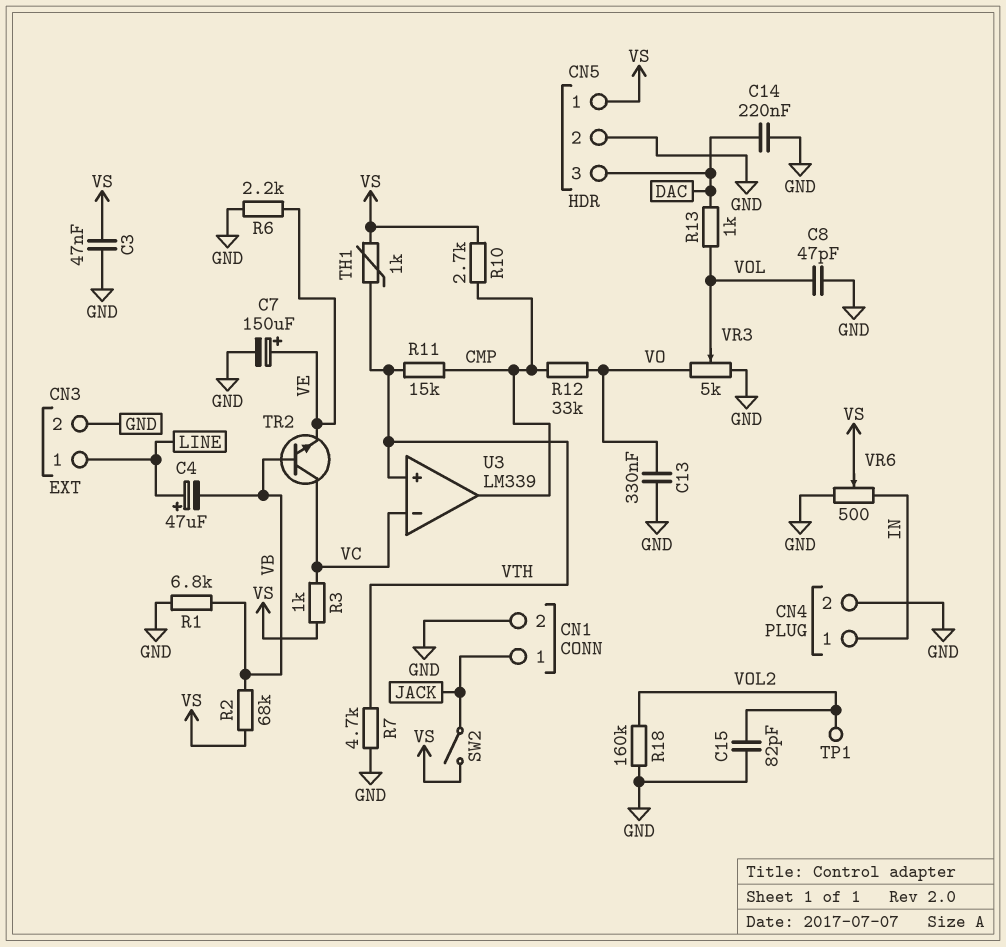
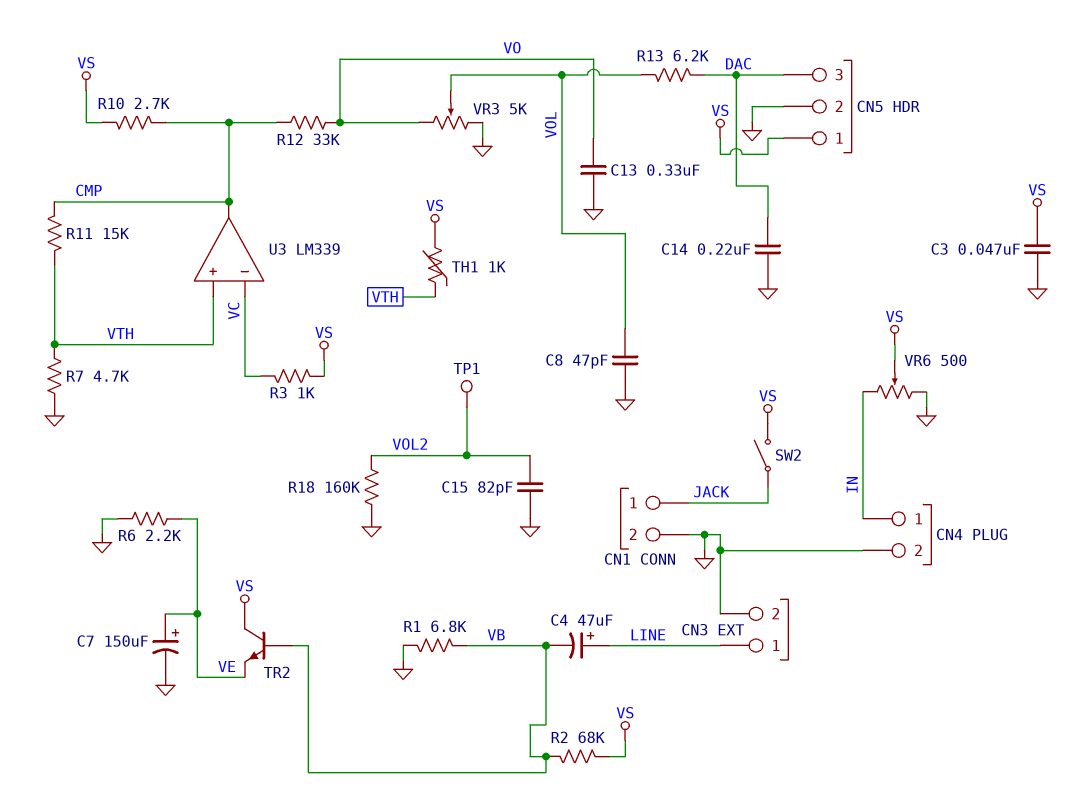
R13: 1k (DAC, VOL) -> 6.2k (DAC, VOL)
TR2: NPN (B VB, C VC, E VE) -> NPN (B VB, C VS, E VE)

